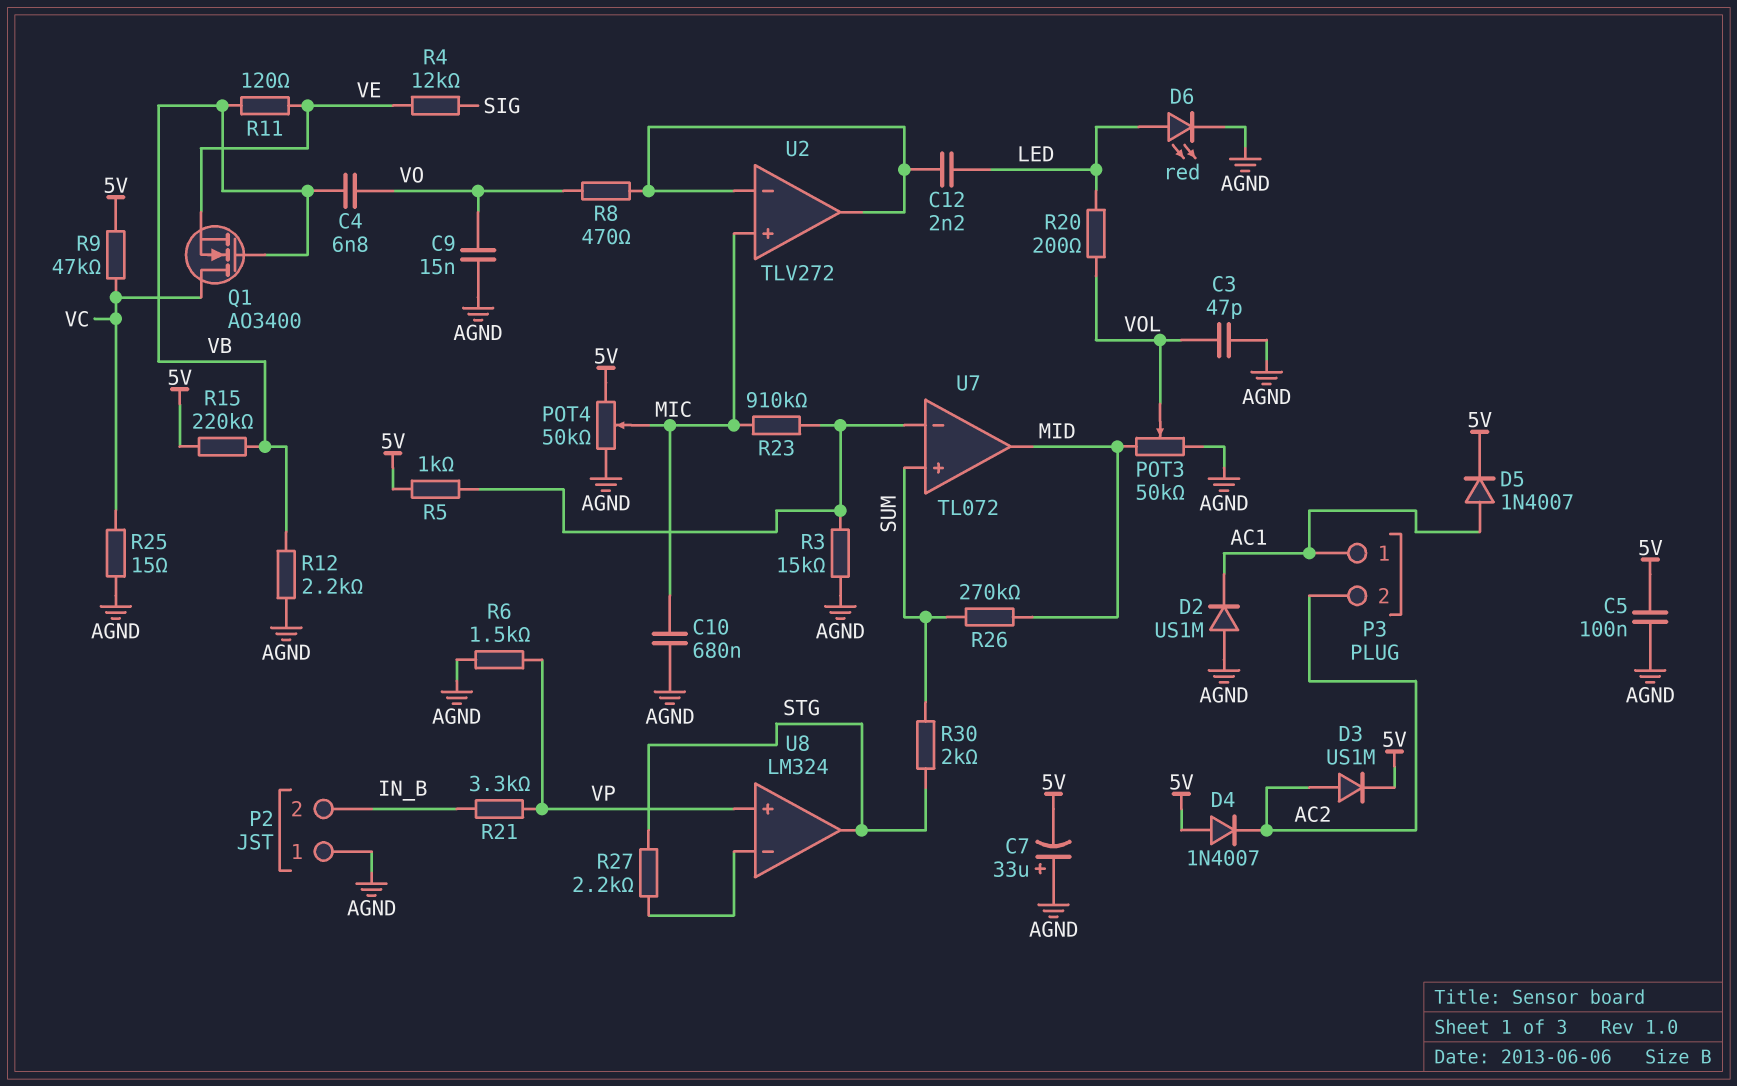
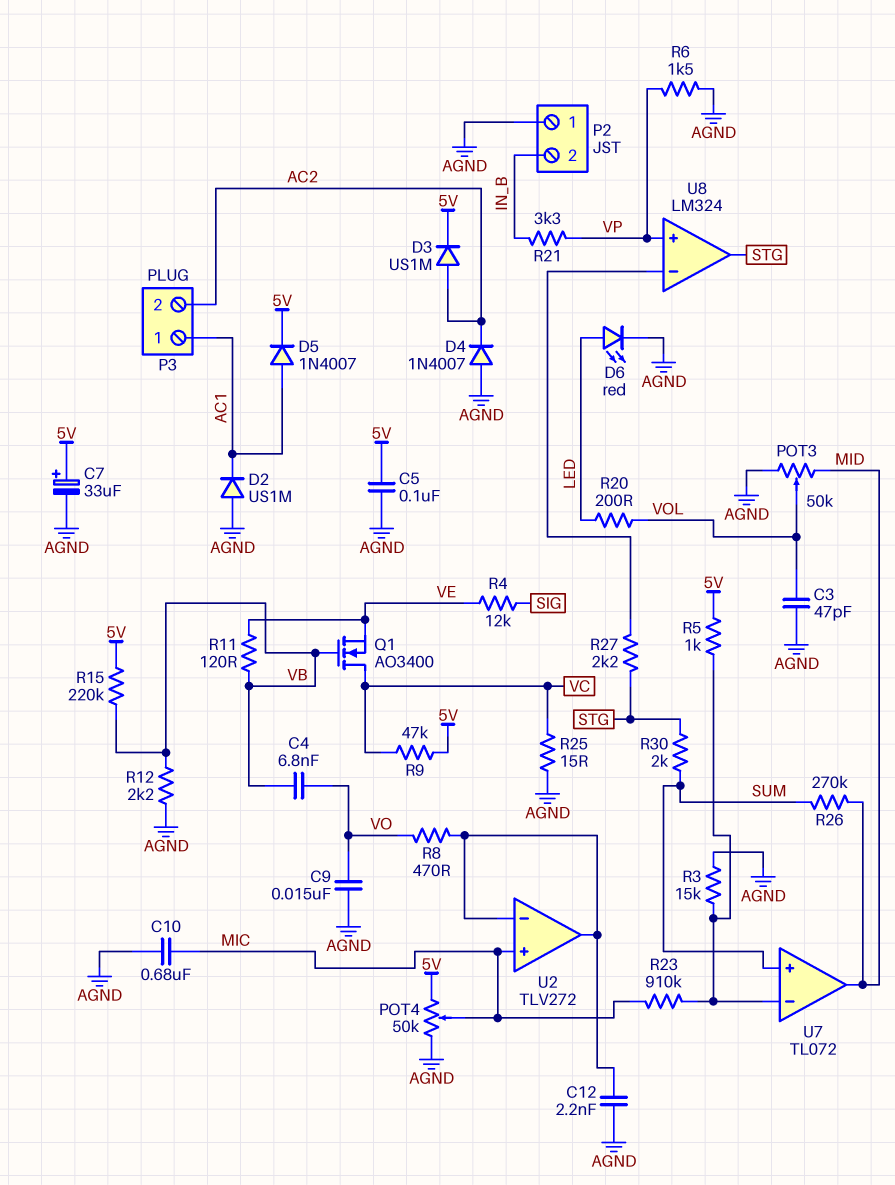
C7: 33uF (plus AGND, minus 5V) -> 33uF (plus 5V, minus AGND)
C12: 2.2nF (LED, U2/in-) -> 2.2nF (AGND, U2/in-)
D4: diode 1N4007 (A 5V, K AC2) -> diode 1N4007 (A AGND, K AC2)

